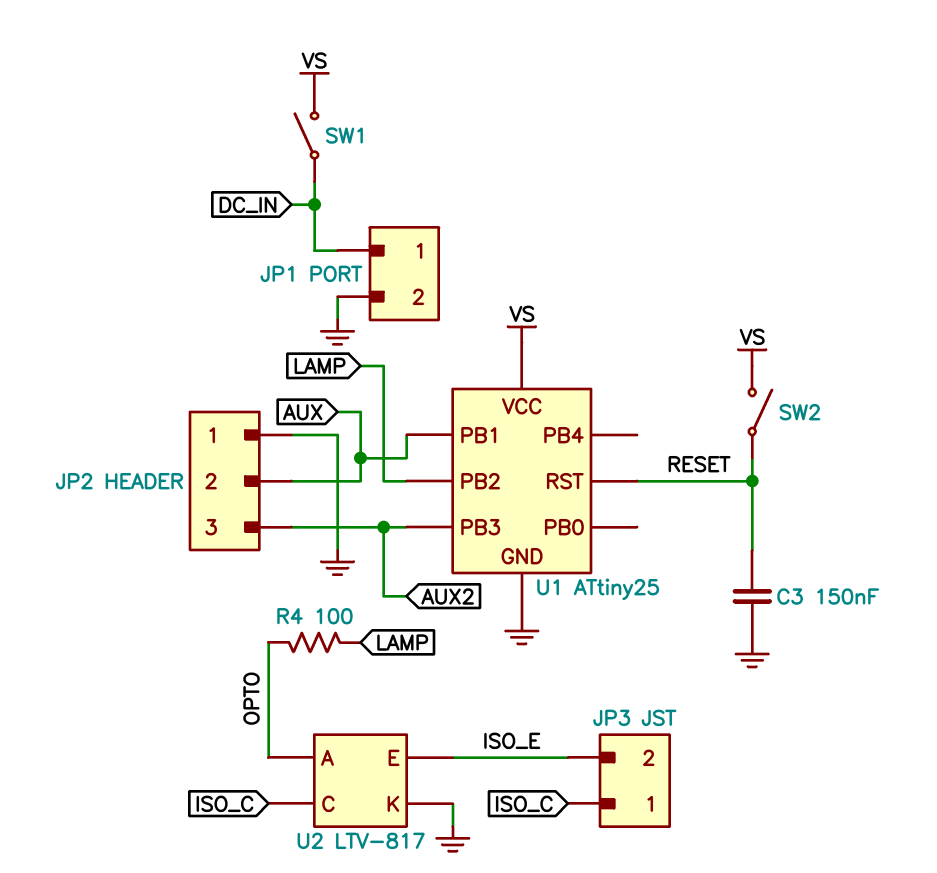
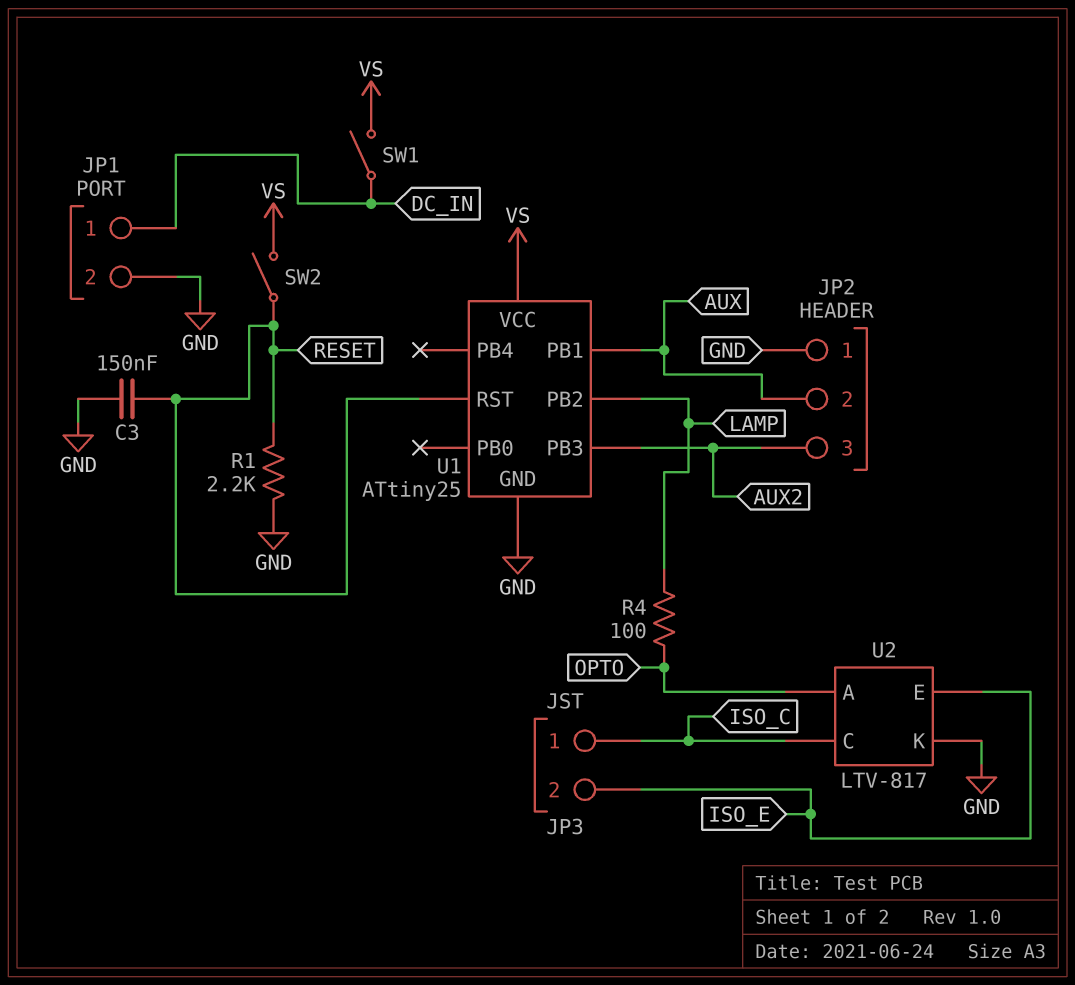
R1: none -> 2.2k (GND, RESET)

